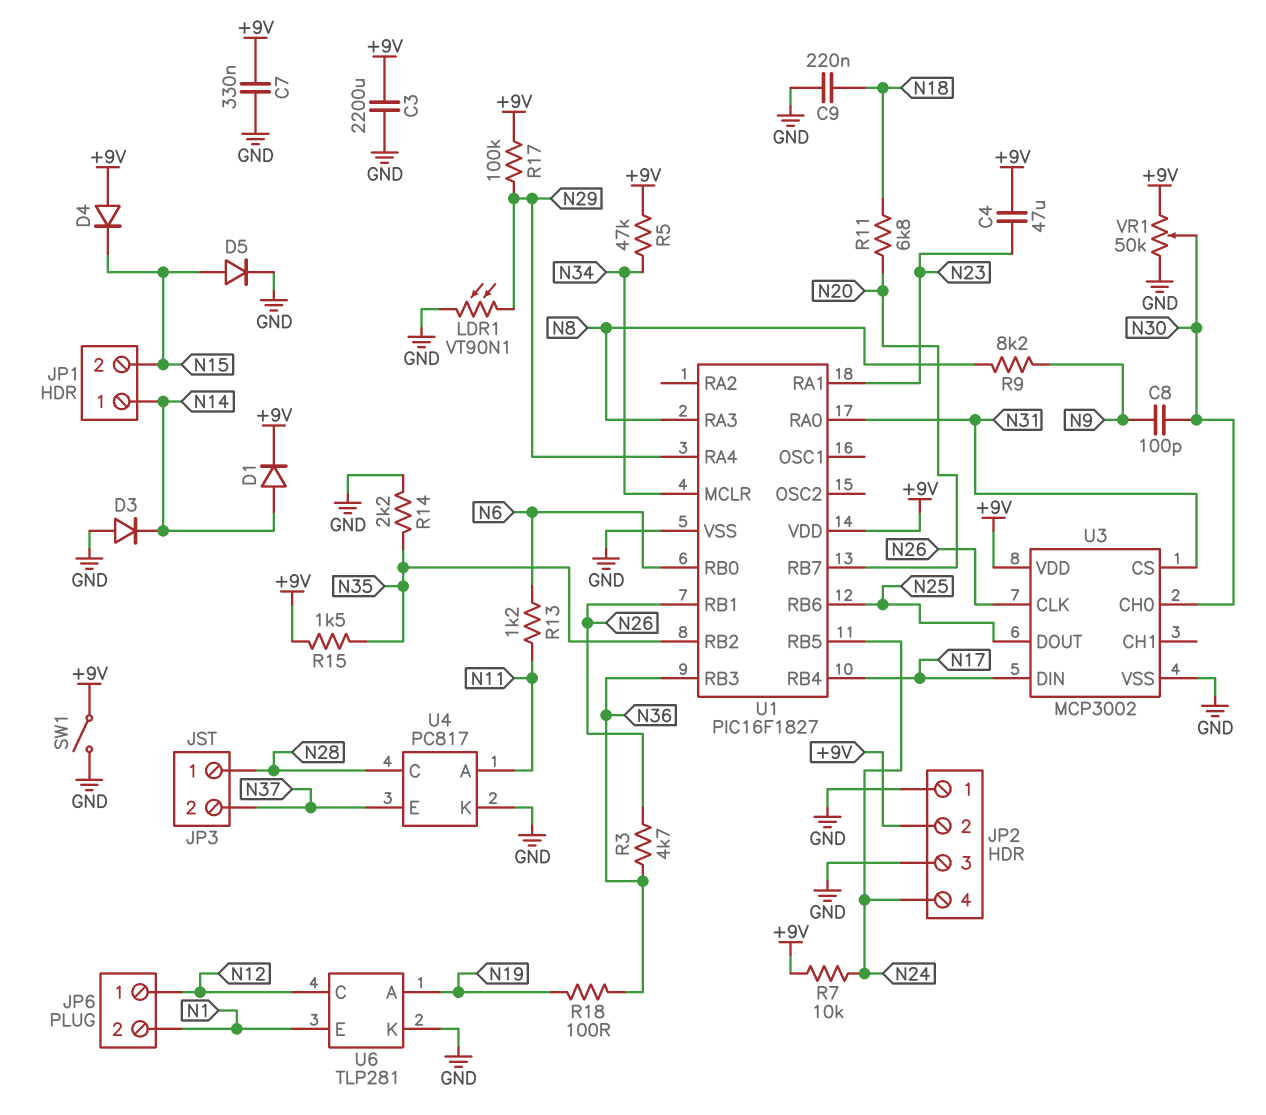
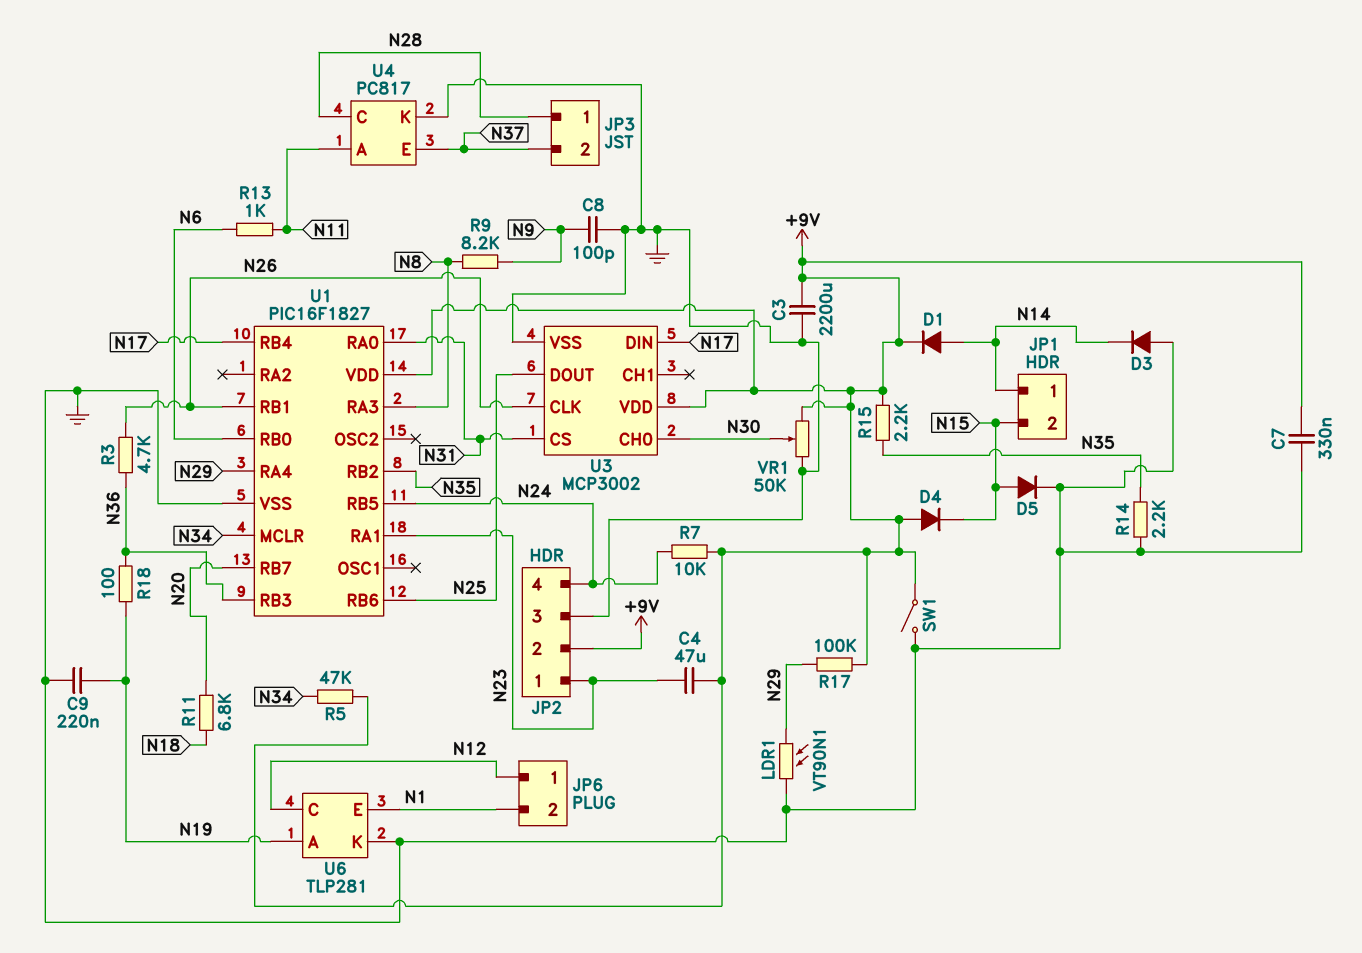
C8: 100pF (N9, N30) -> 100pF (GND, N9)
C9: 220nF (GND, N18) -> 220nF (GND, N19)
JP2 pin 1: GND -> N23
R13: 1.2k (N6, N11) -> 1k (N6, N11)
R15: 1.5k (+9V, N35) -> 2.2k (+9V, N35)

